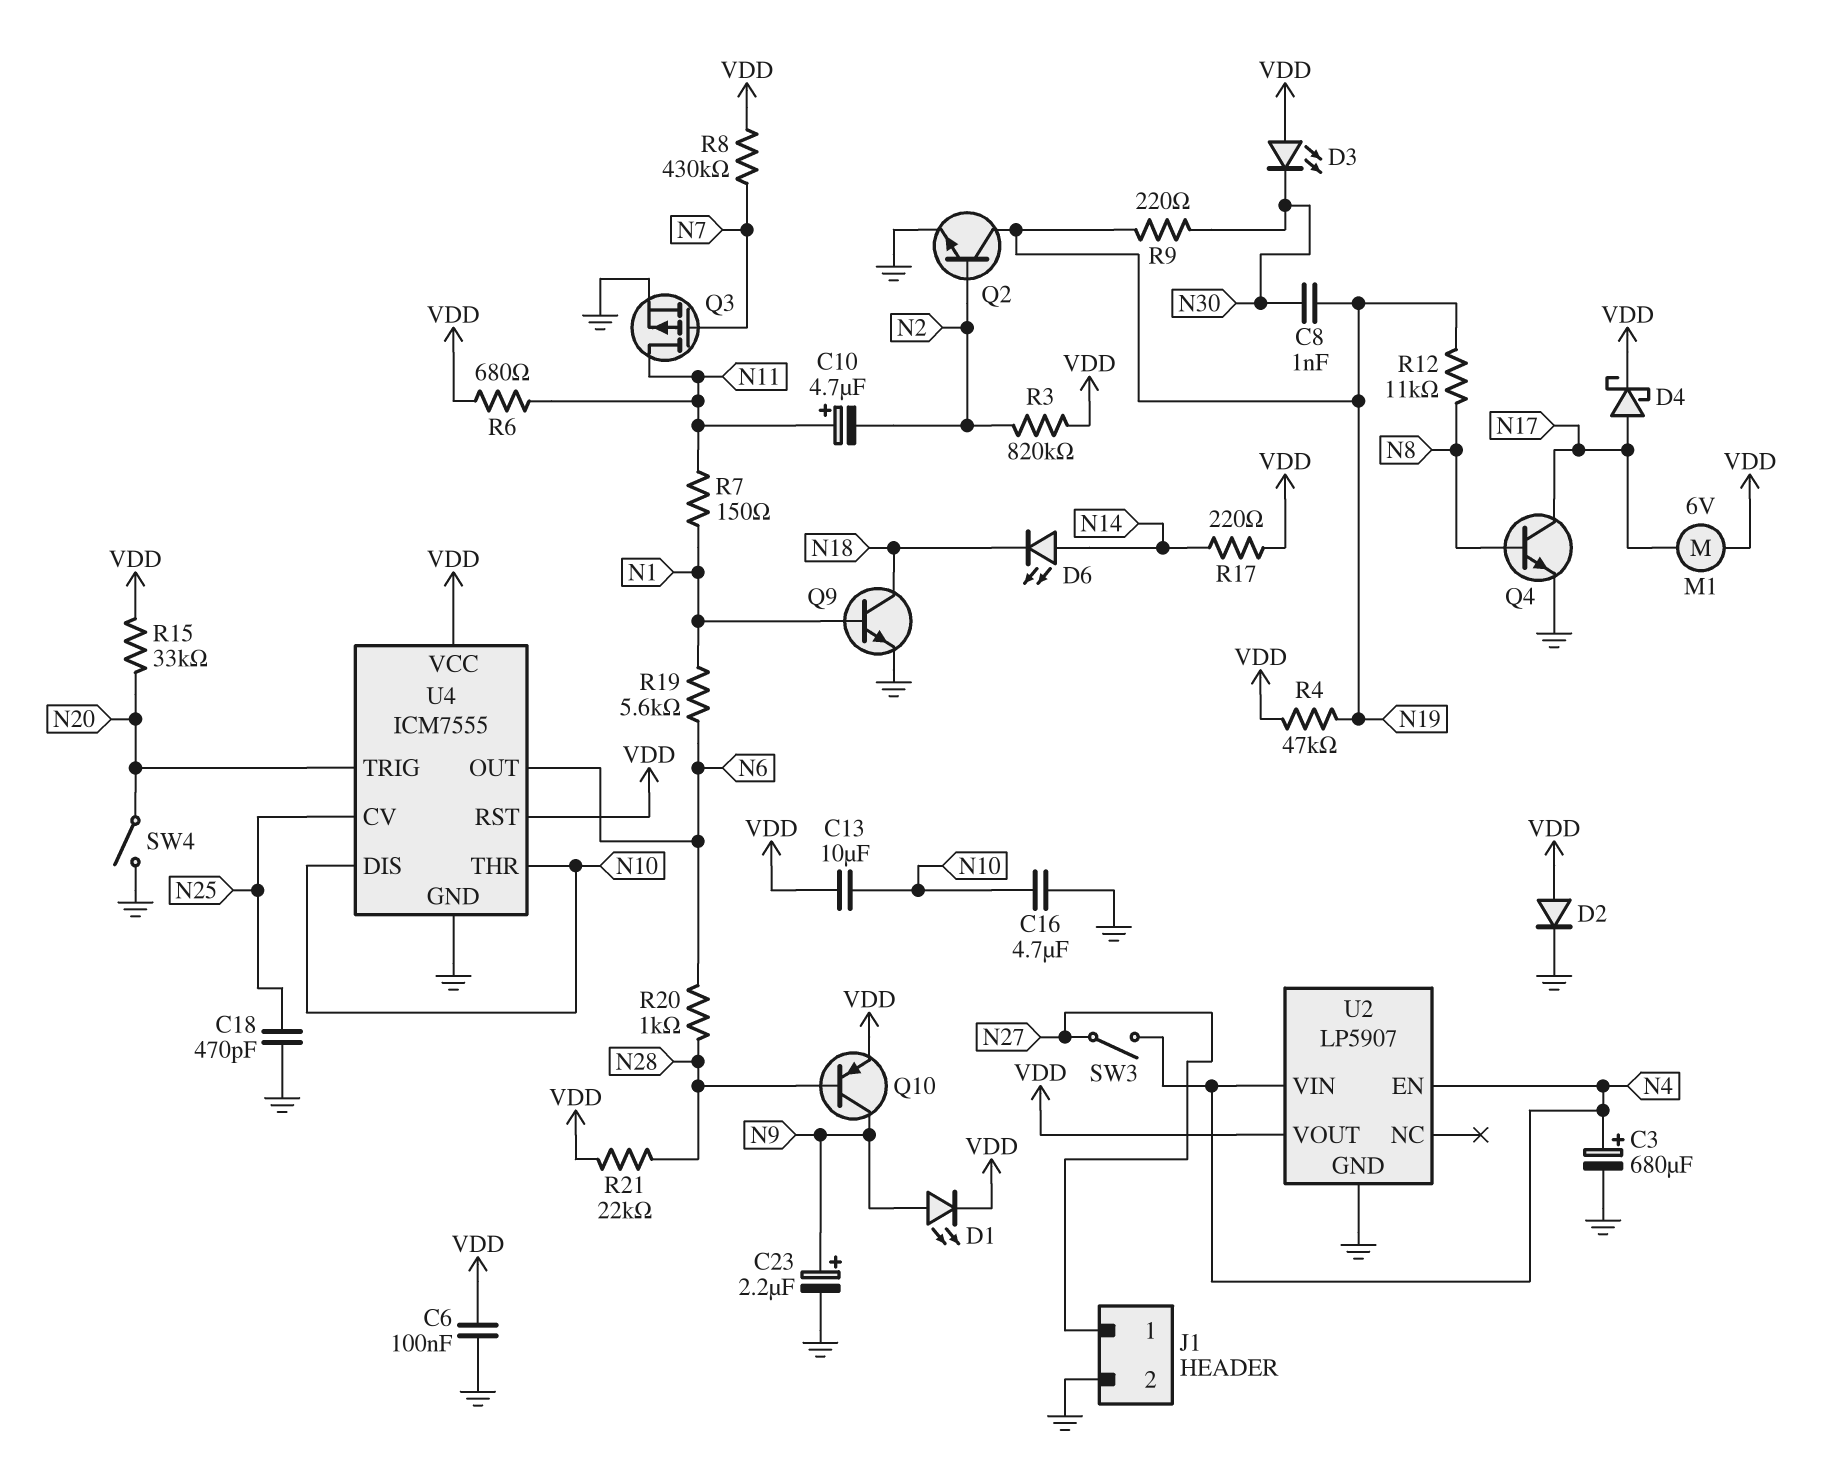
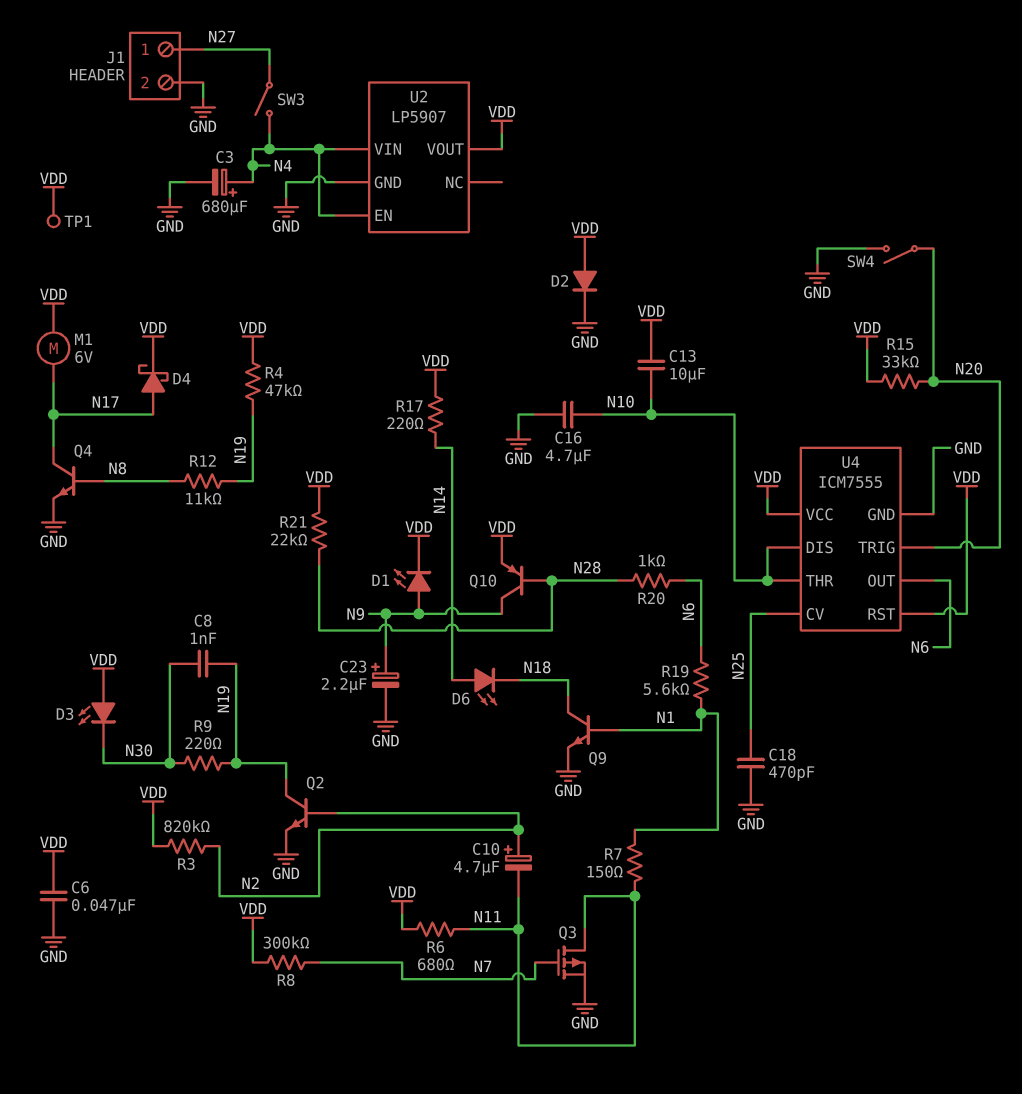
C6: 100nF (GND, VDD) -> 47nF (GND, VDD)
C10: 4.7uF (plus N11, minus N2) -> 4.7uF (plus N2, minus N11)
R8: 430k (N7, VDD) -> 300k (N7, VDD)
TP1: none -> test point (VDD)

